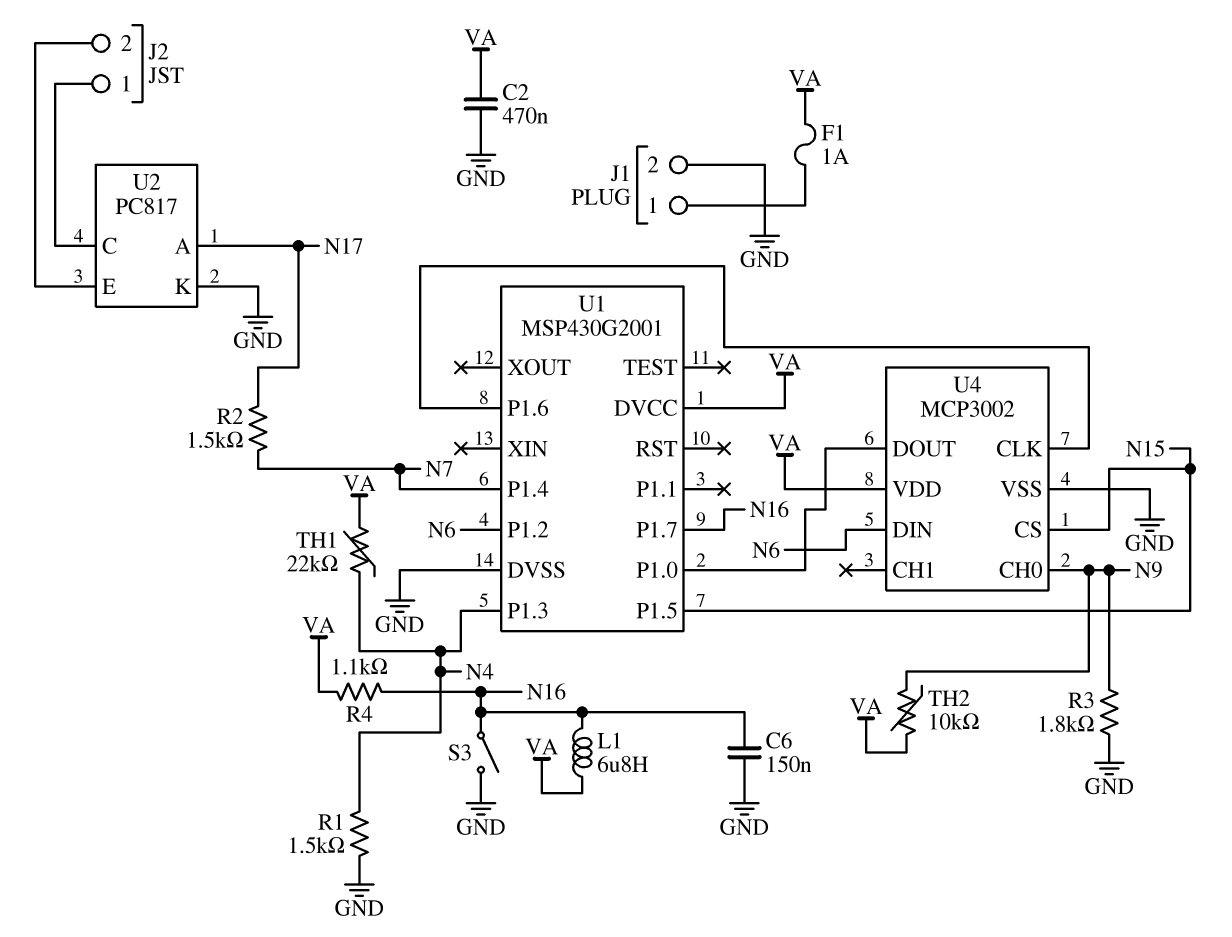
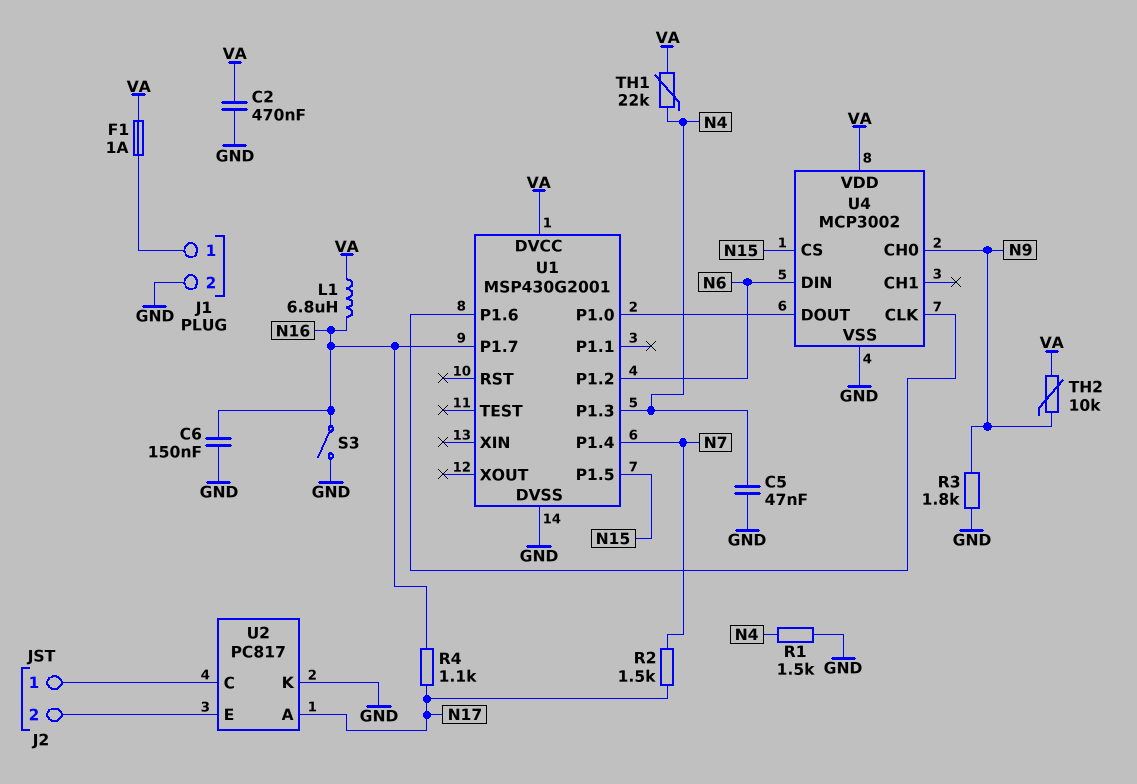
C5: none -> 47nF (GND, N4)
R4: 1.1k (N16, VA) -> 1.1k (N16, N17)

